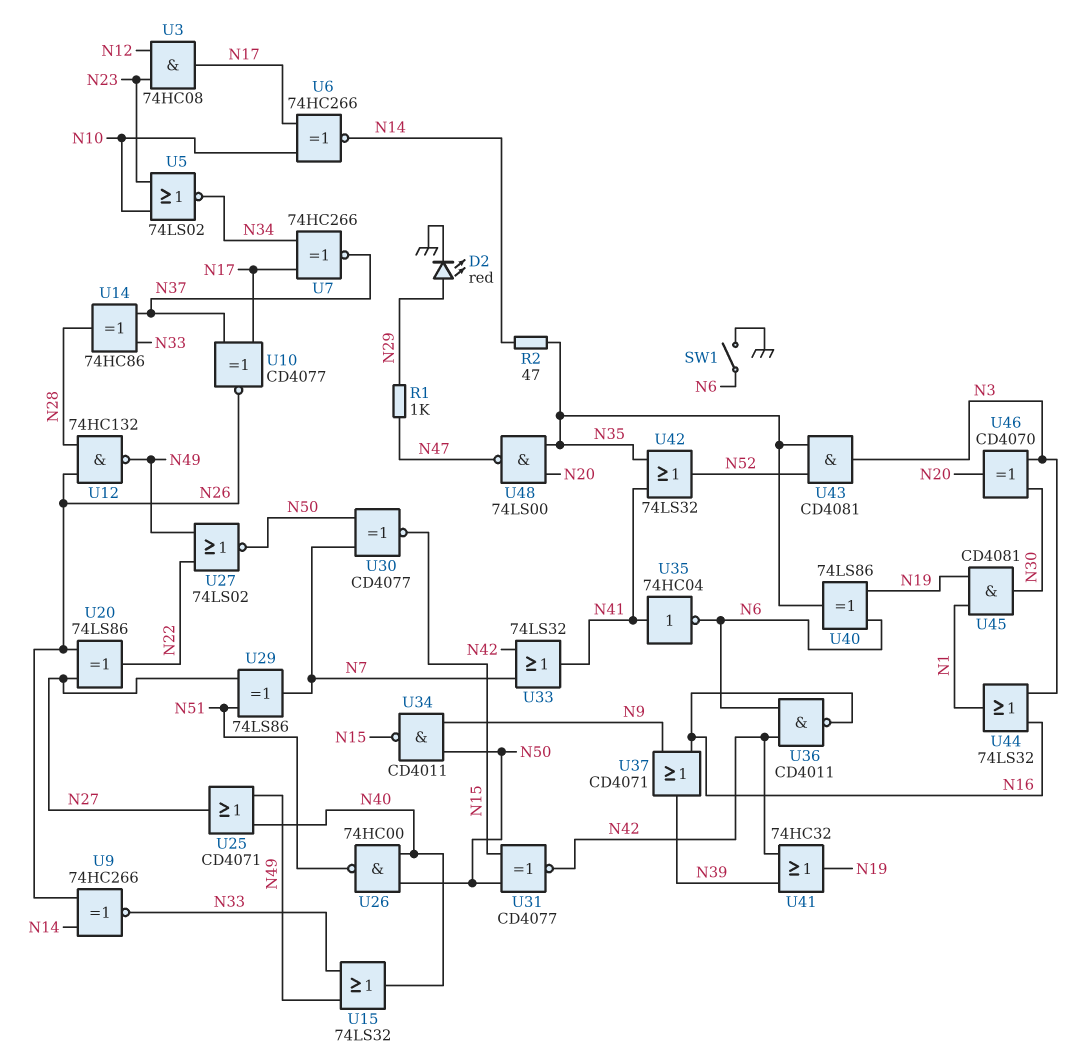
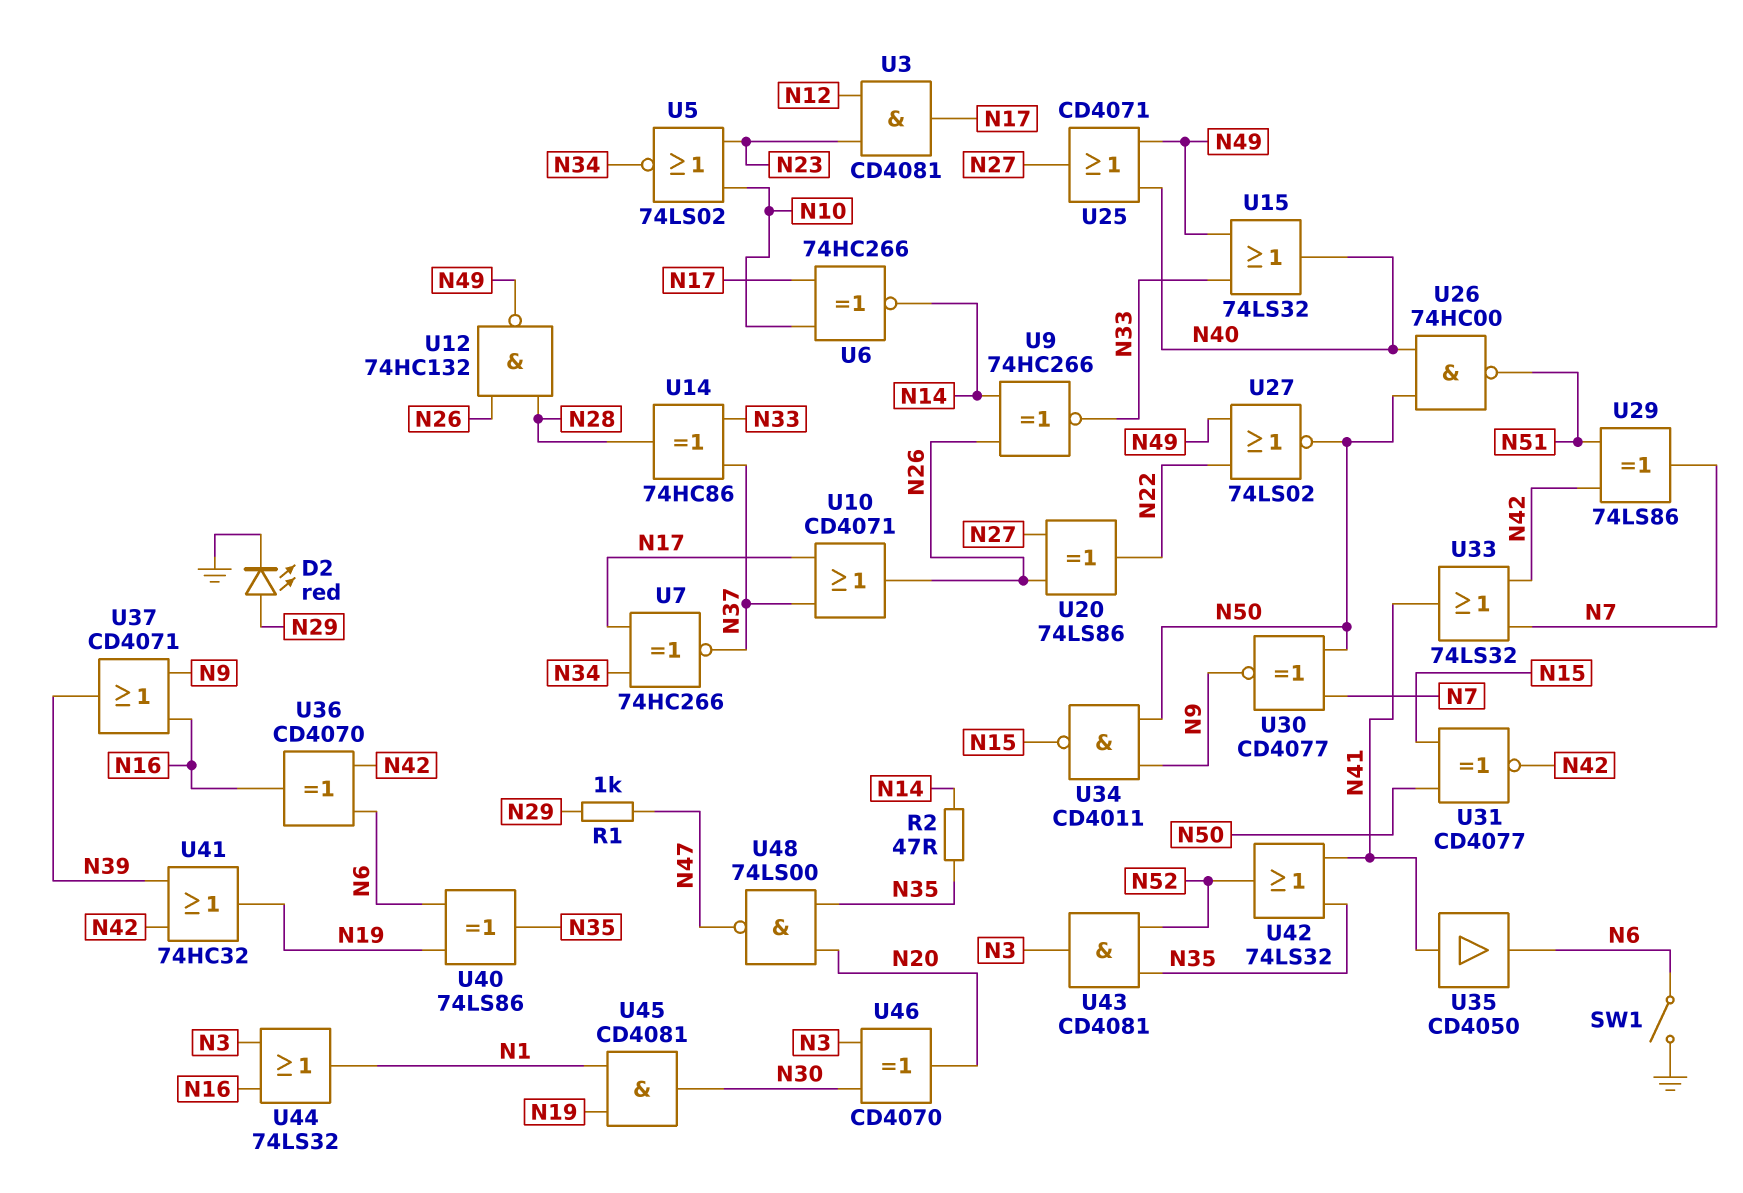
U3: AND 74HC08 (in N12, in N23, out N17) -> AND CD4081 (in N12, in N23, out N17)
U10: XNOR CD4077 (in N17, in N37, out N26) -> OR CD4071 (in N17, in N37, out N26)
U29: XOR 74LS86 (in N27, in N51, out N7) -> XOR 74LS86 (in N42, in N51, out N7)
U30: XNOR CD4077 (in N7, in N50, out N15) -> XNOR CD4077 (in N7, in N50, out N9)
U35: NOT 74HC04 (in N41, out N6) -> buffer CD4050 (in N41, out N6)
U36: NAND CD4011 (in N6, in N42, out N16) -> XOR CD4070 (in N6, in N42, out N16)

